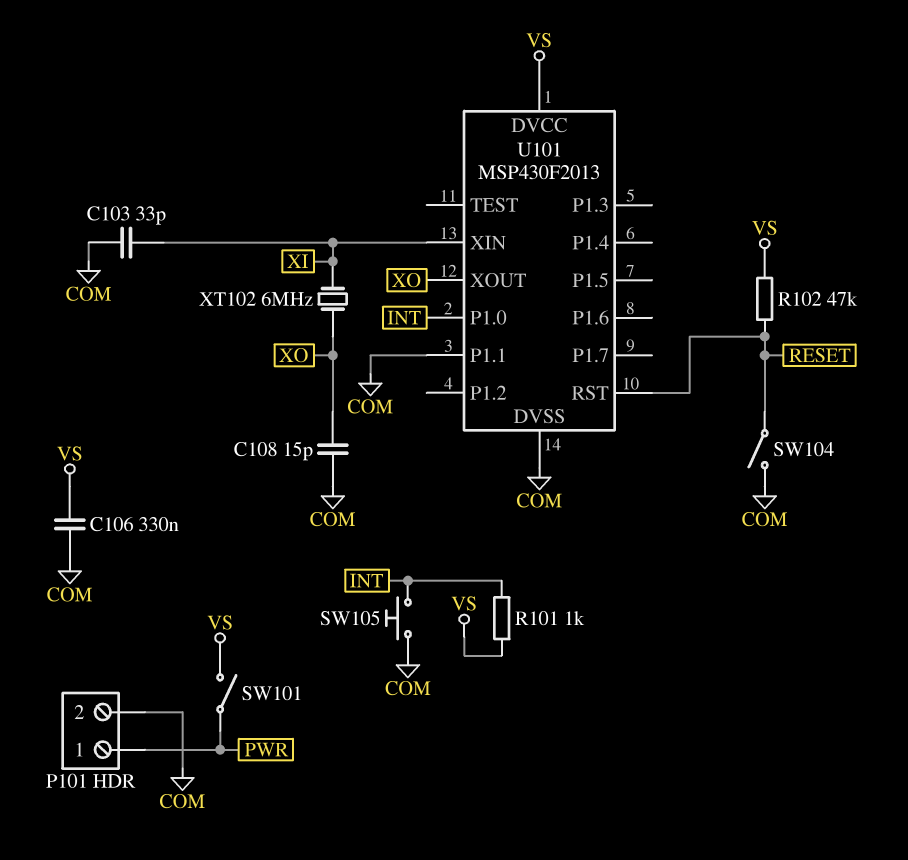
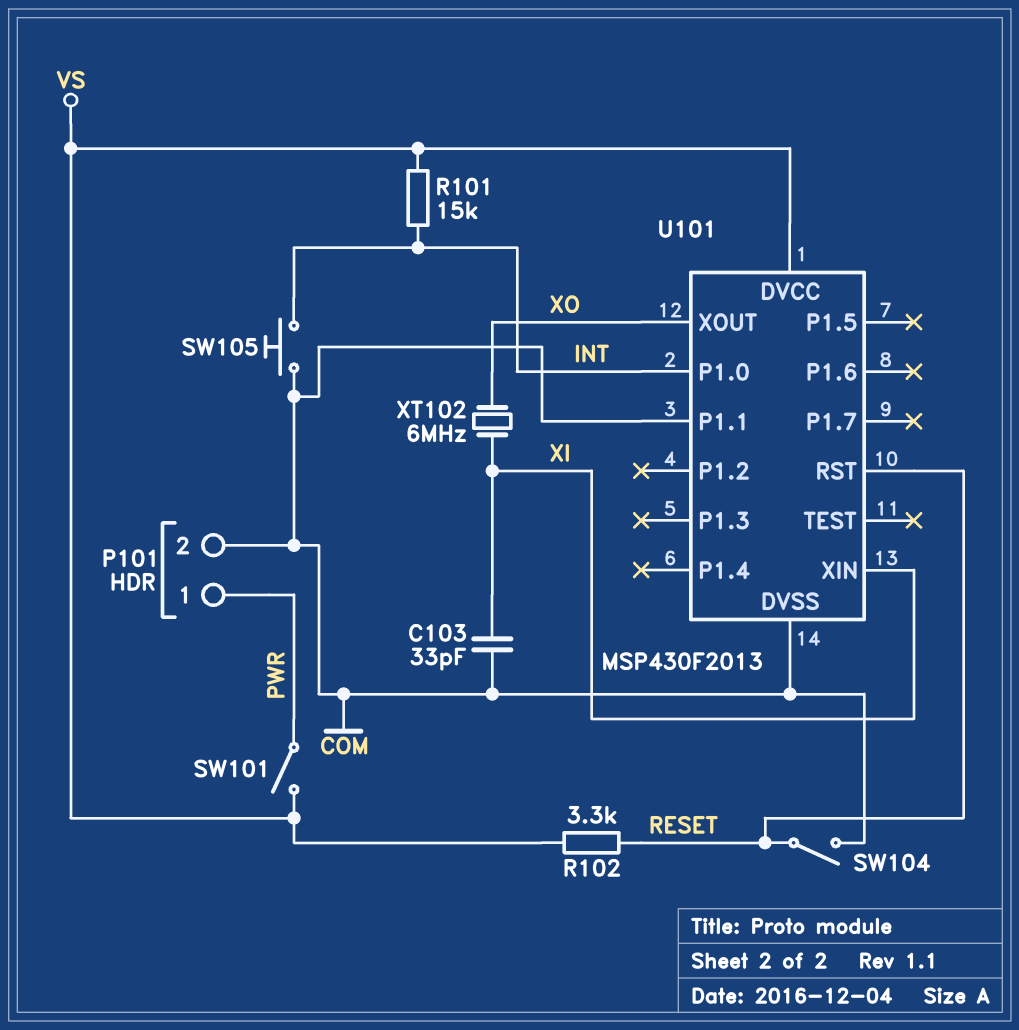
C106: 330nF (COM, VS) -> none
C108: 15pF (COM, XO) -> none
R101: 1k (INT, VS) -> 15k (INT, VS)
R102: 47k (RESET, VS) -> 3.3k (RESET, VS)

